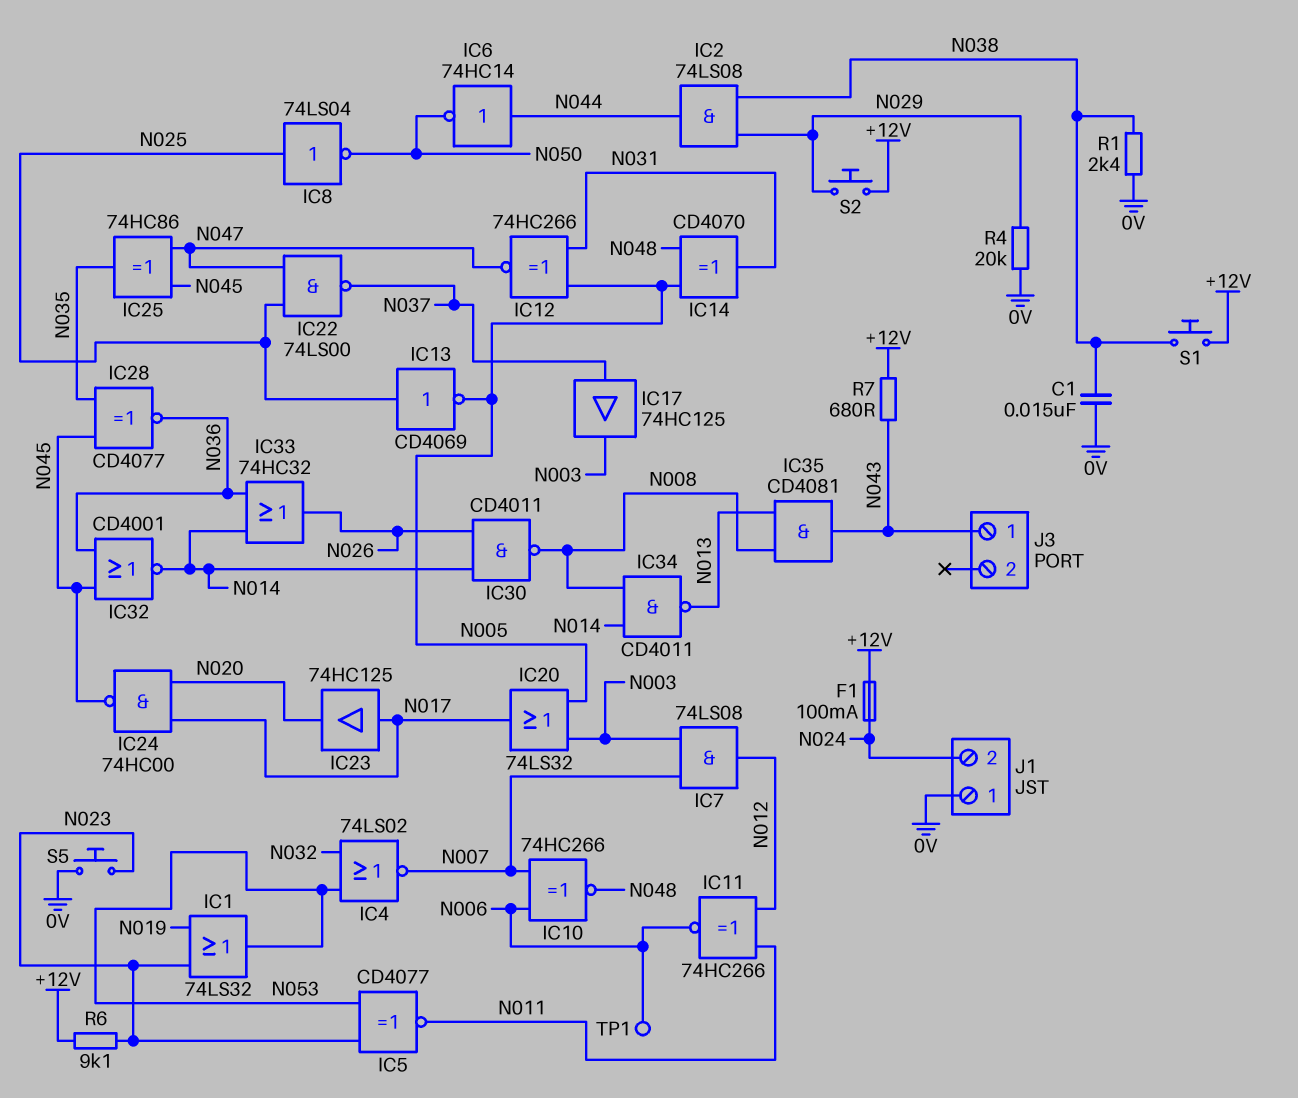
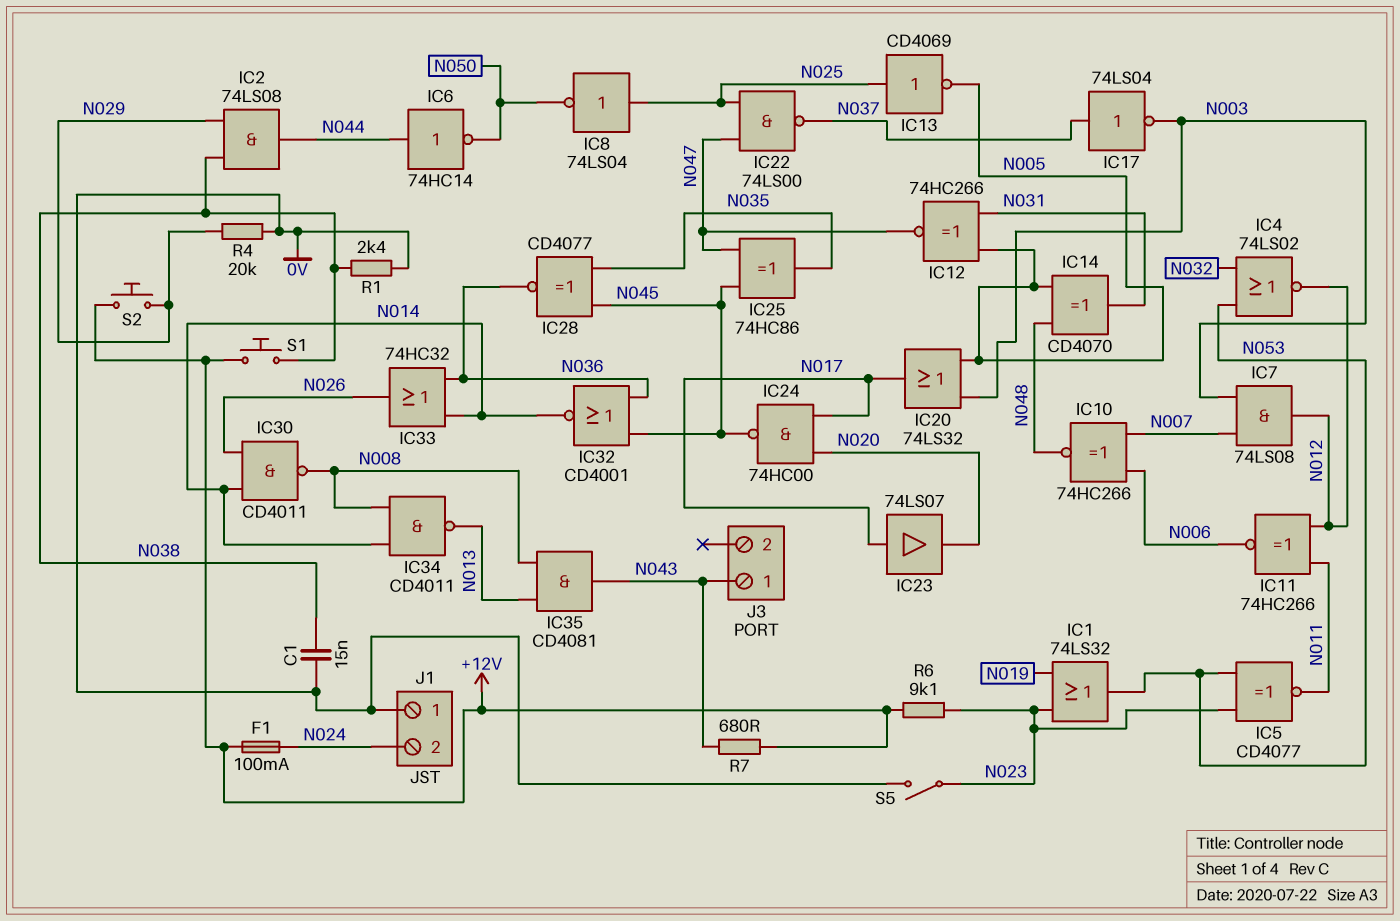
IC4: NOR 74LS02 (in N032, in N053, out N007) -> NOR 74LS02 (in N032, in N053, out N012)
IC17: buffer 74HC125 (in N037, out N003) -> NOT 74LS04 (in N037, out N003)
IC23: buffer 74HC125 (in N017, out N020) -> buffer 74LS07 (in N017, out N020)
S5: button (0V, N023) -> switch (0V, N023)
TP1: test point (N006) -> none

